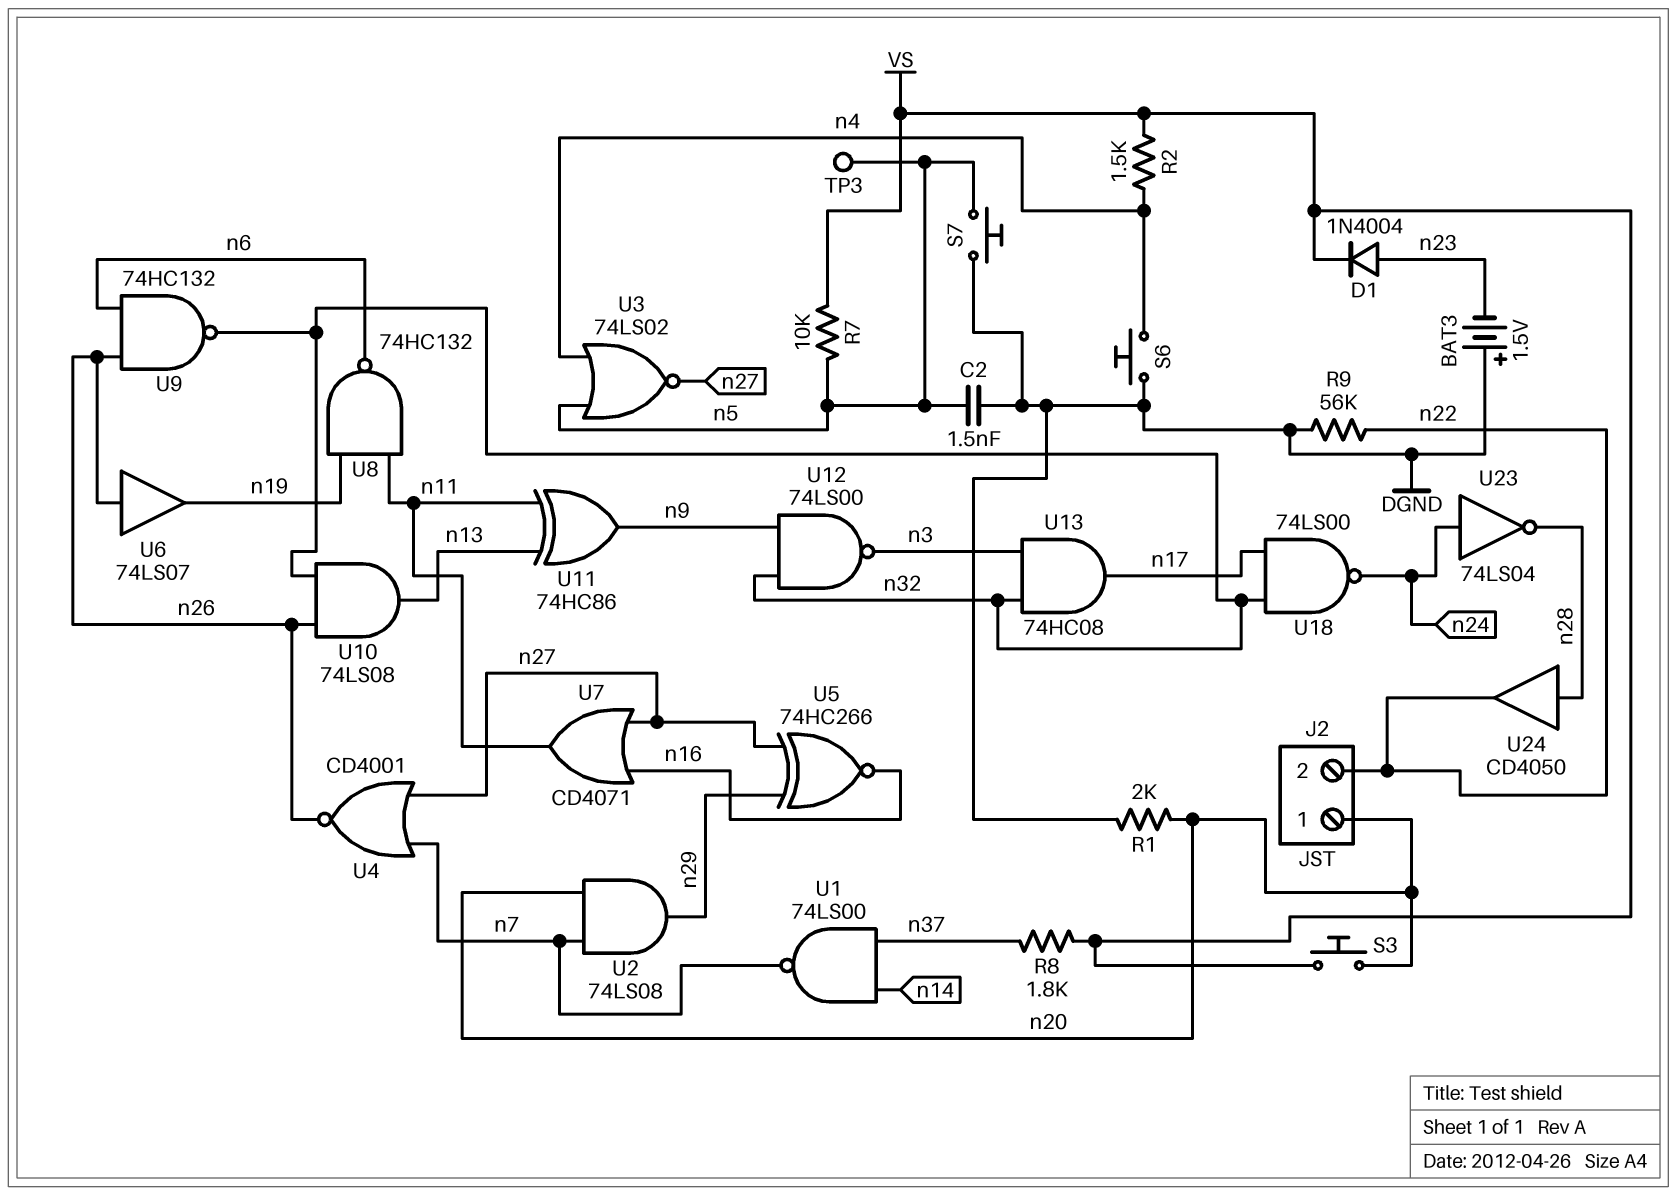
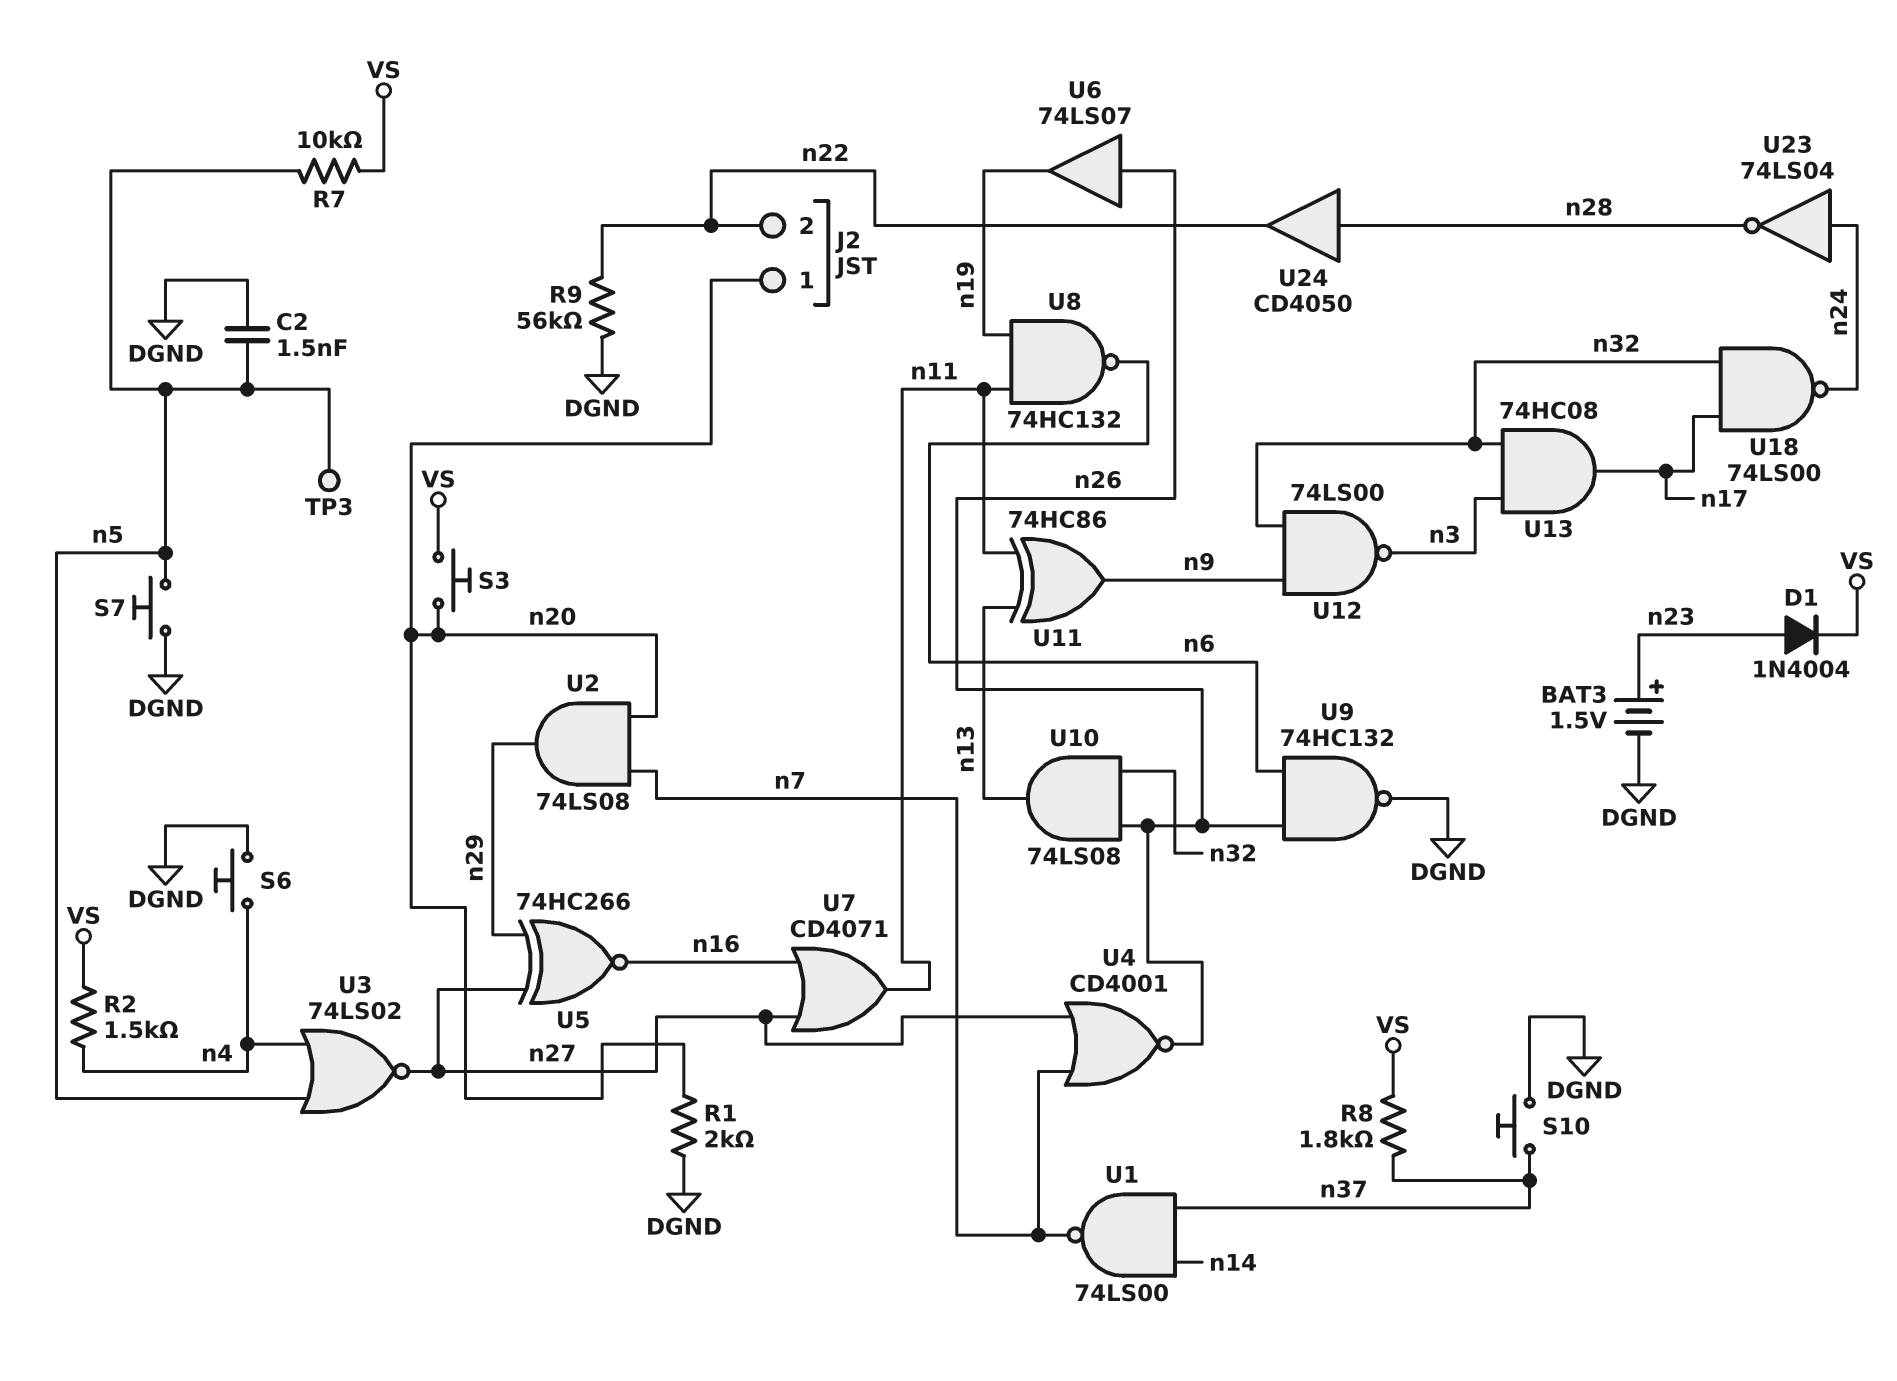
BAT3: 1.5V (plus DGND, minus n23) -> 1.5V (plus n23, minus DGND)
S10: none -> button (DGND, n37)
U9: NAND 74HC132 (in n6, in n26, out n32) -> NAND 74HC132 (in n6, in n26, out DGND)

